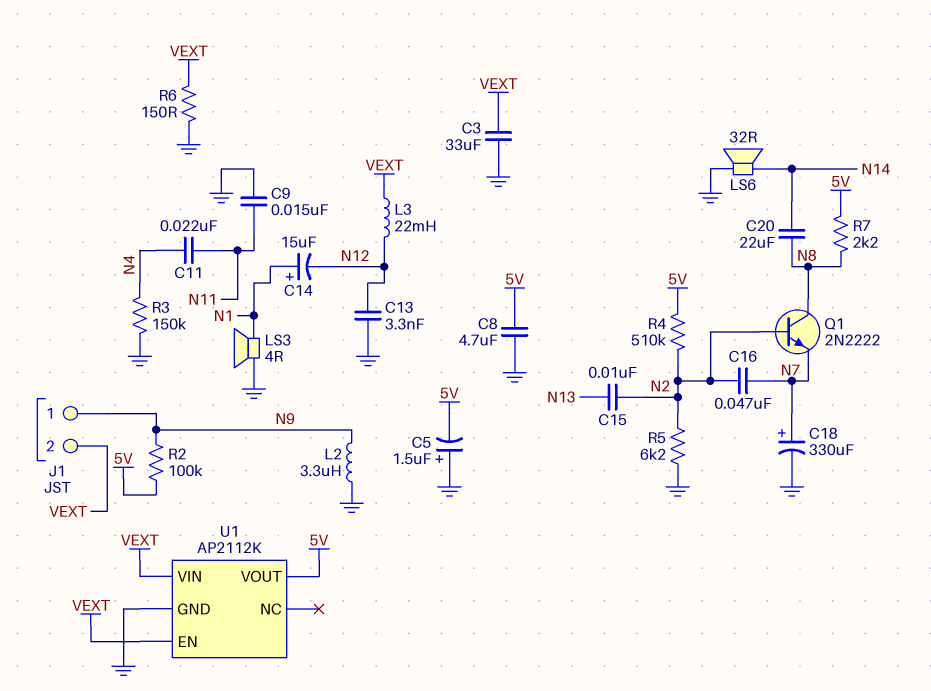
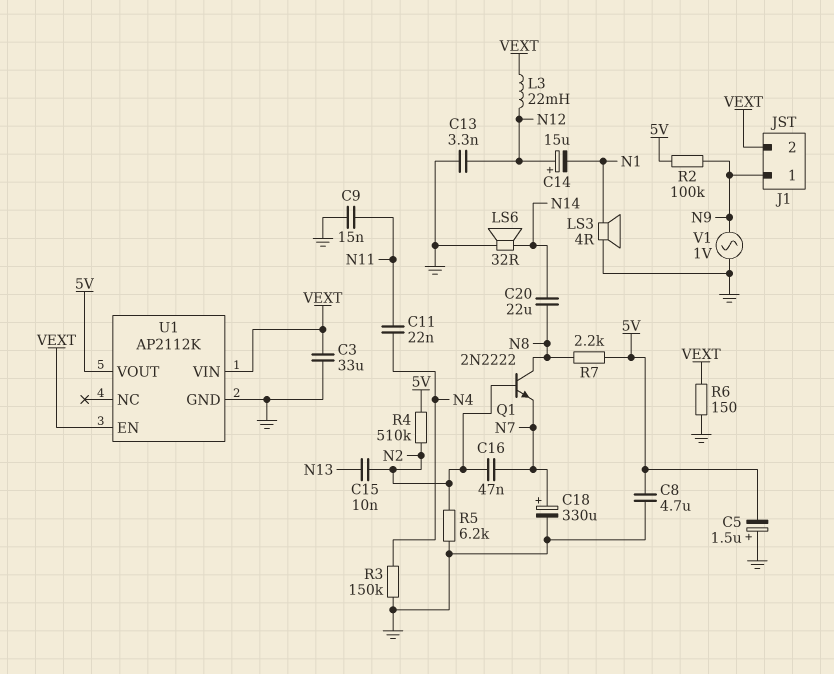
C14: 15uF (plus N1, minus N12) -> 15uF (plus N12, minus N1)
L2: 3.3uH (GND, N9) -> none
V1: none -> AC 1V (GND, N9)

